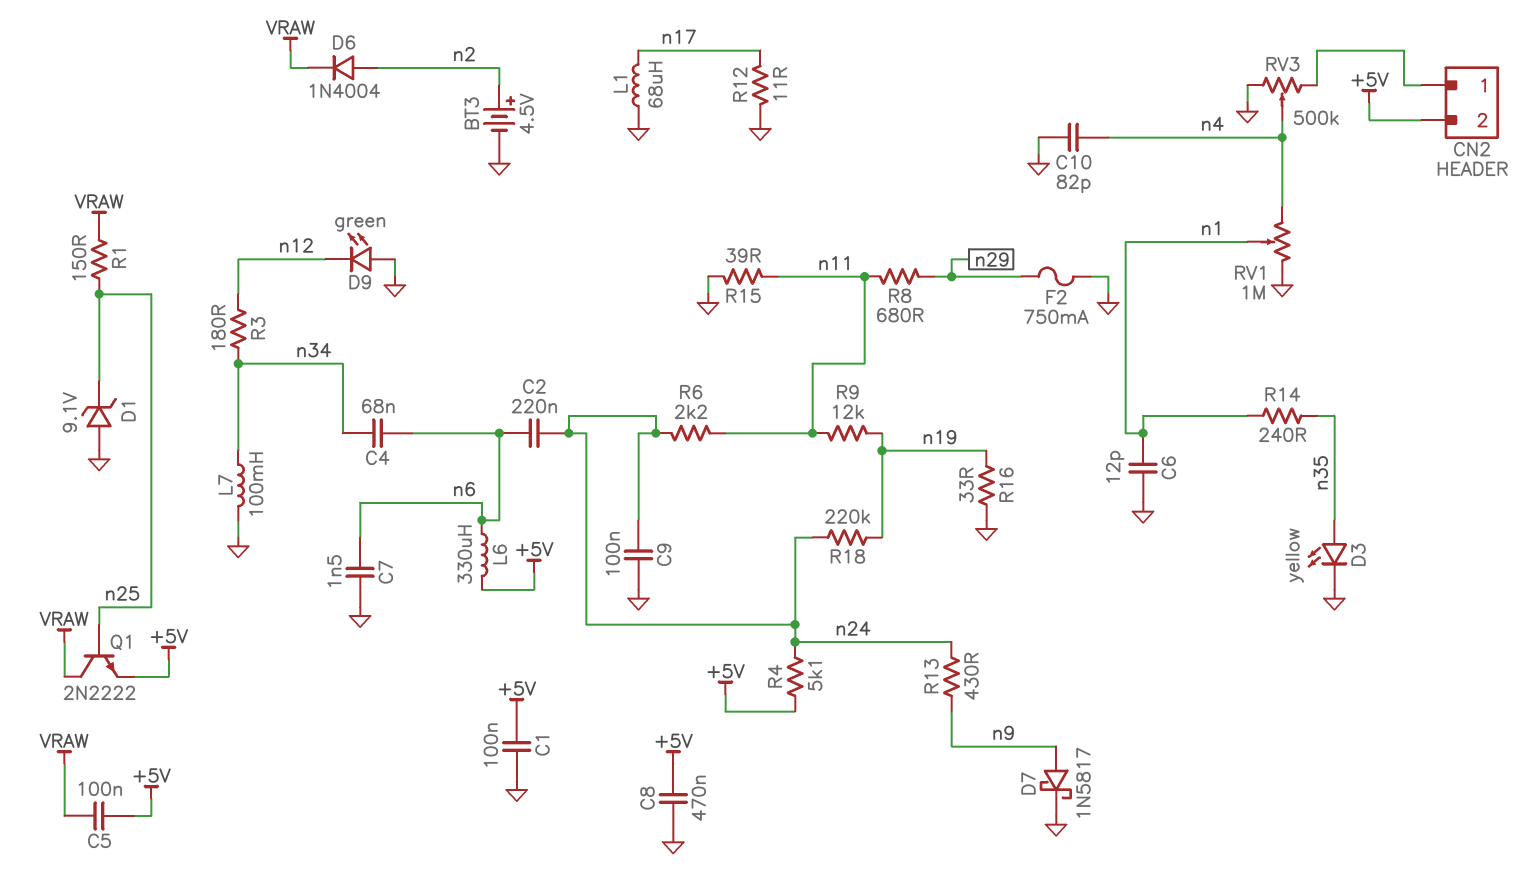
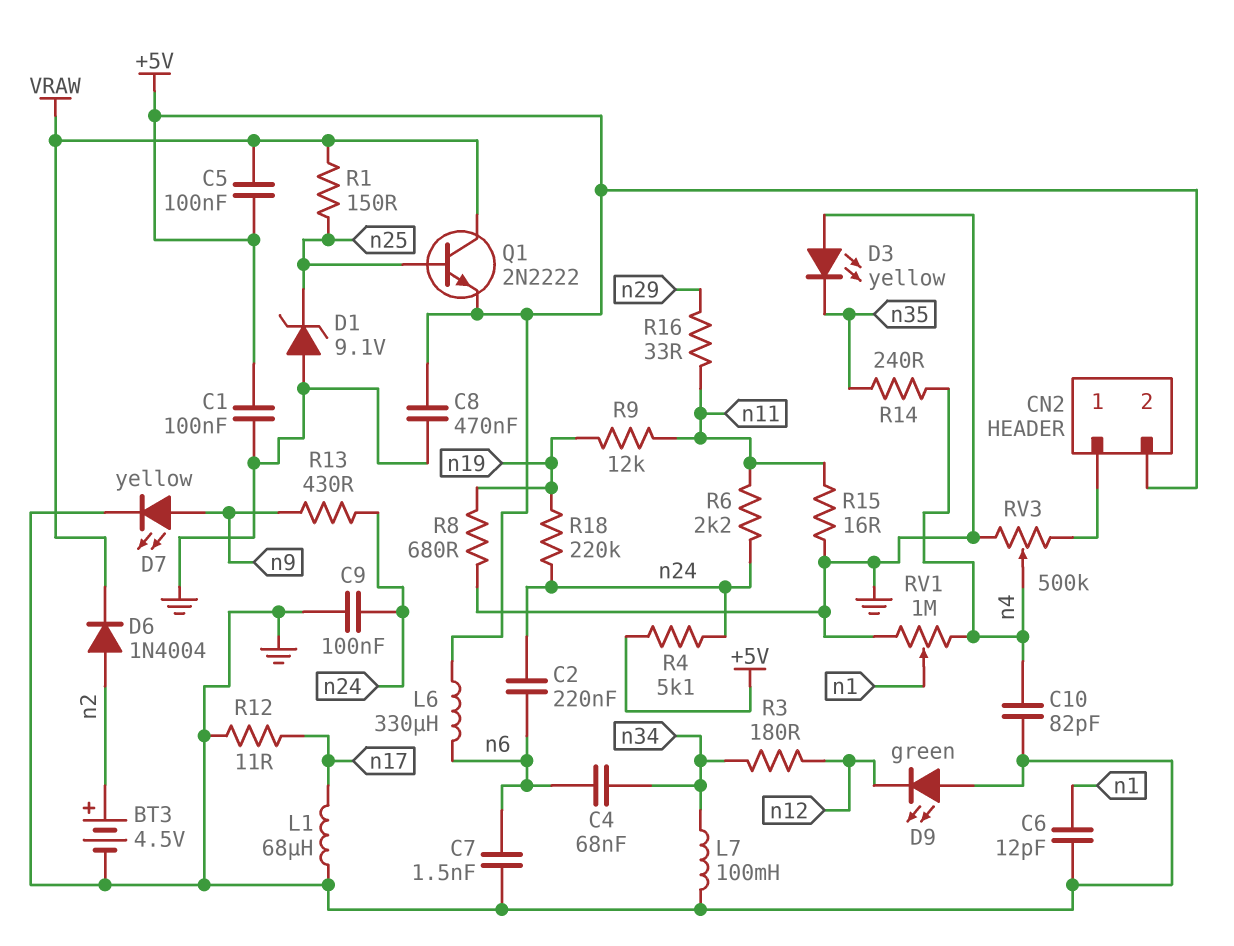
D3: LED yellow (A n35, K GND) -> LED yellow (A GND, K n35)
D7: schottky 1N5817 (A n9, K GND) -> LED yellow (A n9, K GND)
F2: 750mA (GND, n29) -> none
R8: 680 (n11, n29) -> 680 (GND, n19)
R14: 240 (n1, n35) -> 240 (n4, n35)
R15: 39 (GND, n11) -> 16 (GND, n11)
R16: 33 (GND, n19) -> 33 (n11, n29)

